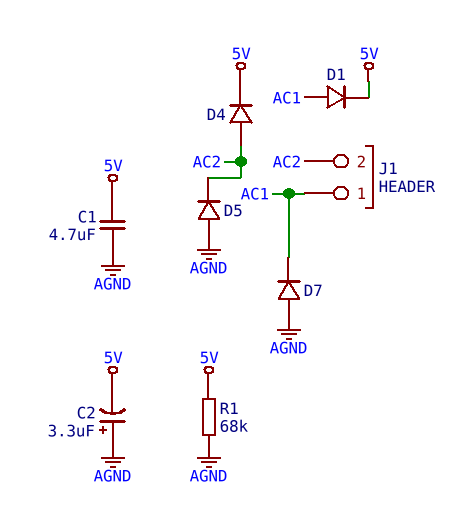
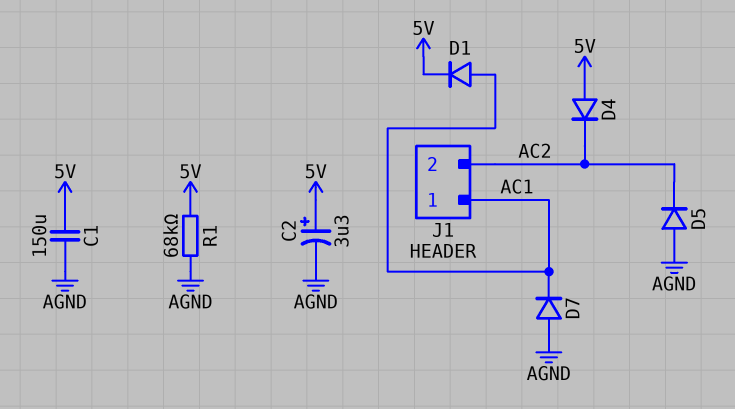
C1: 4.7uF (5V, AGND) -> 150uF (5V, AGND)
C2: 3.3uF (plus AGND, minus 5V) -> 3.3uF (plus 5V, minus AGND)
D4: diode (A AC2, K 5V) -> diode (A 5V, K AC2)

